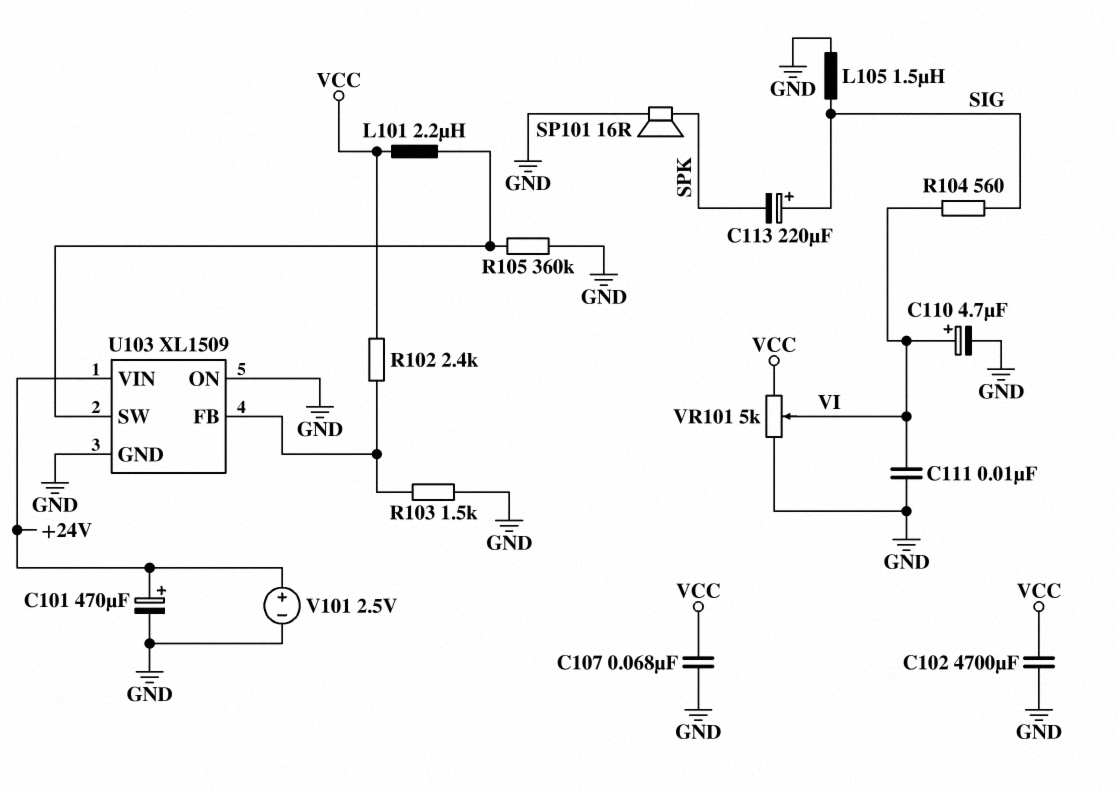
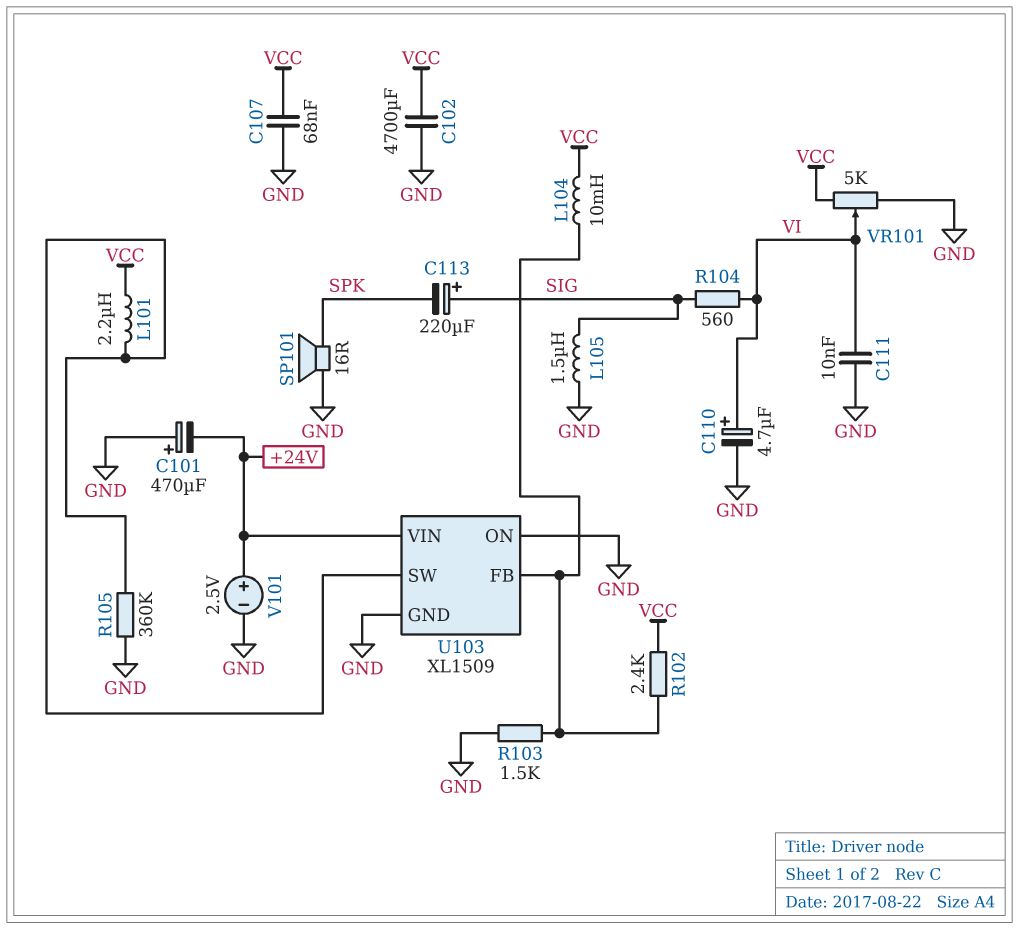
C101: 470uF (plus +24V, minus GND) -> 470uF (plus GND, minus +24V)
L104: none -> 10mH (U103/FB, VCC)

